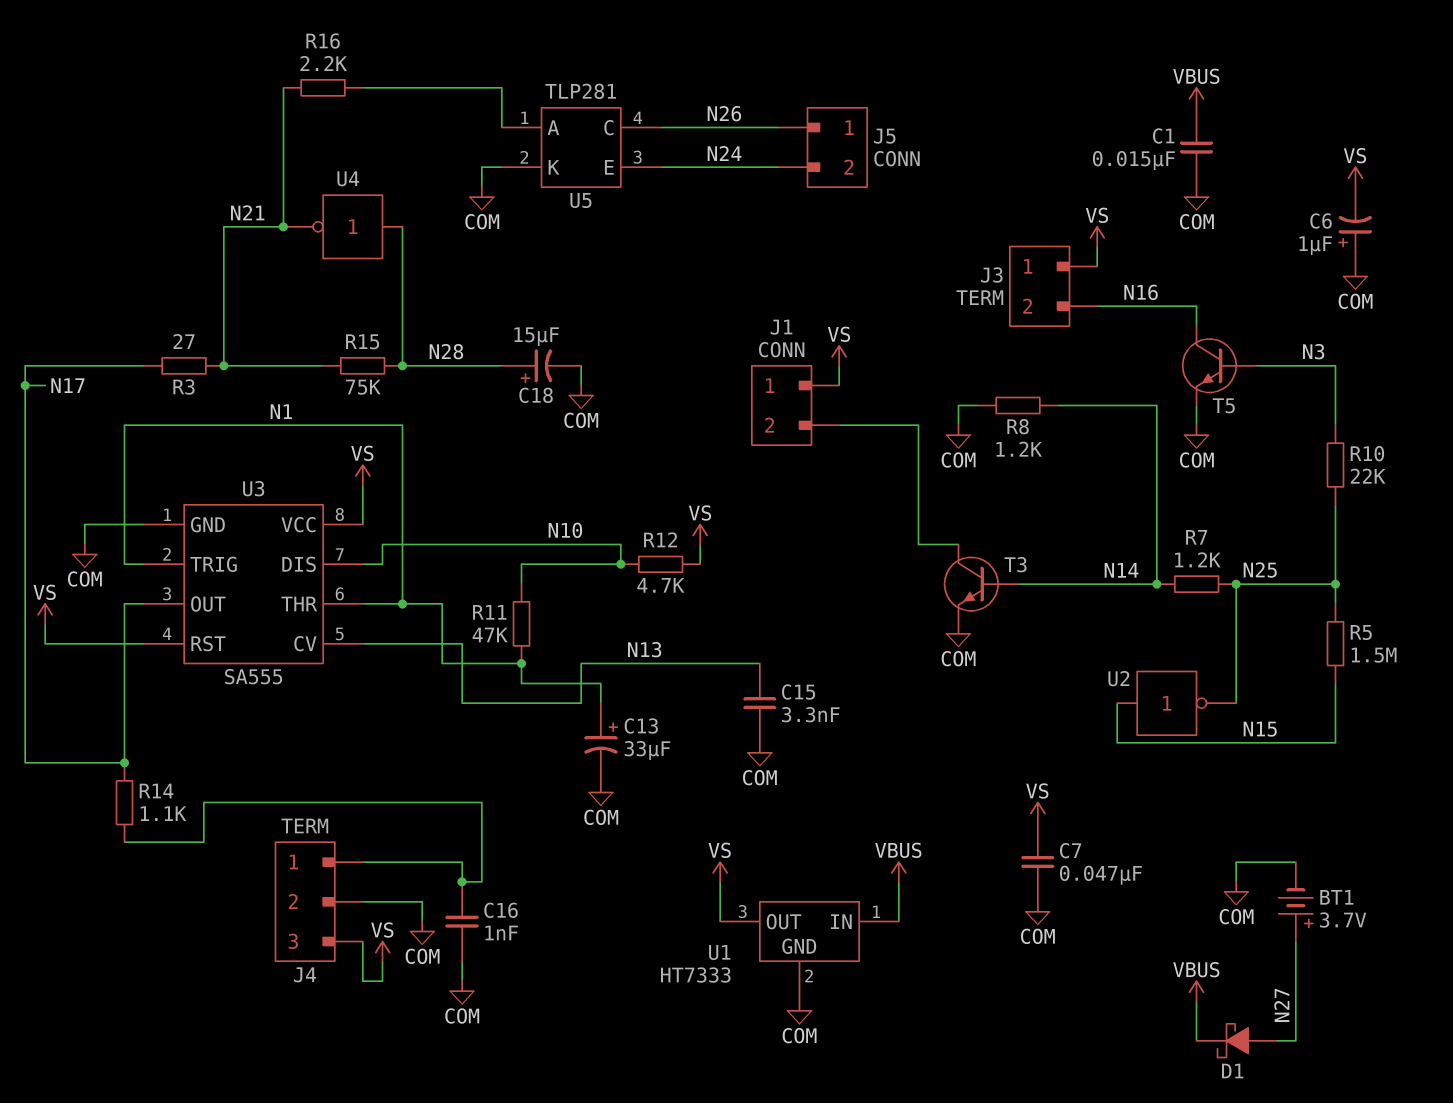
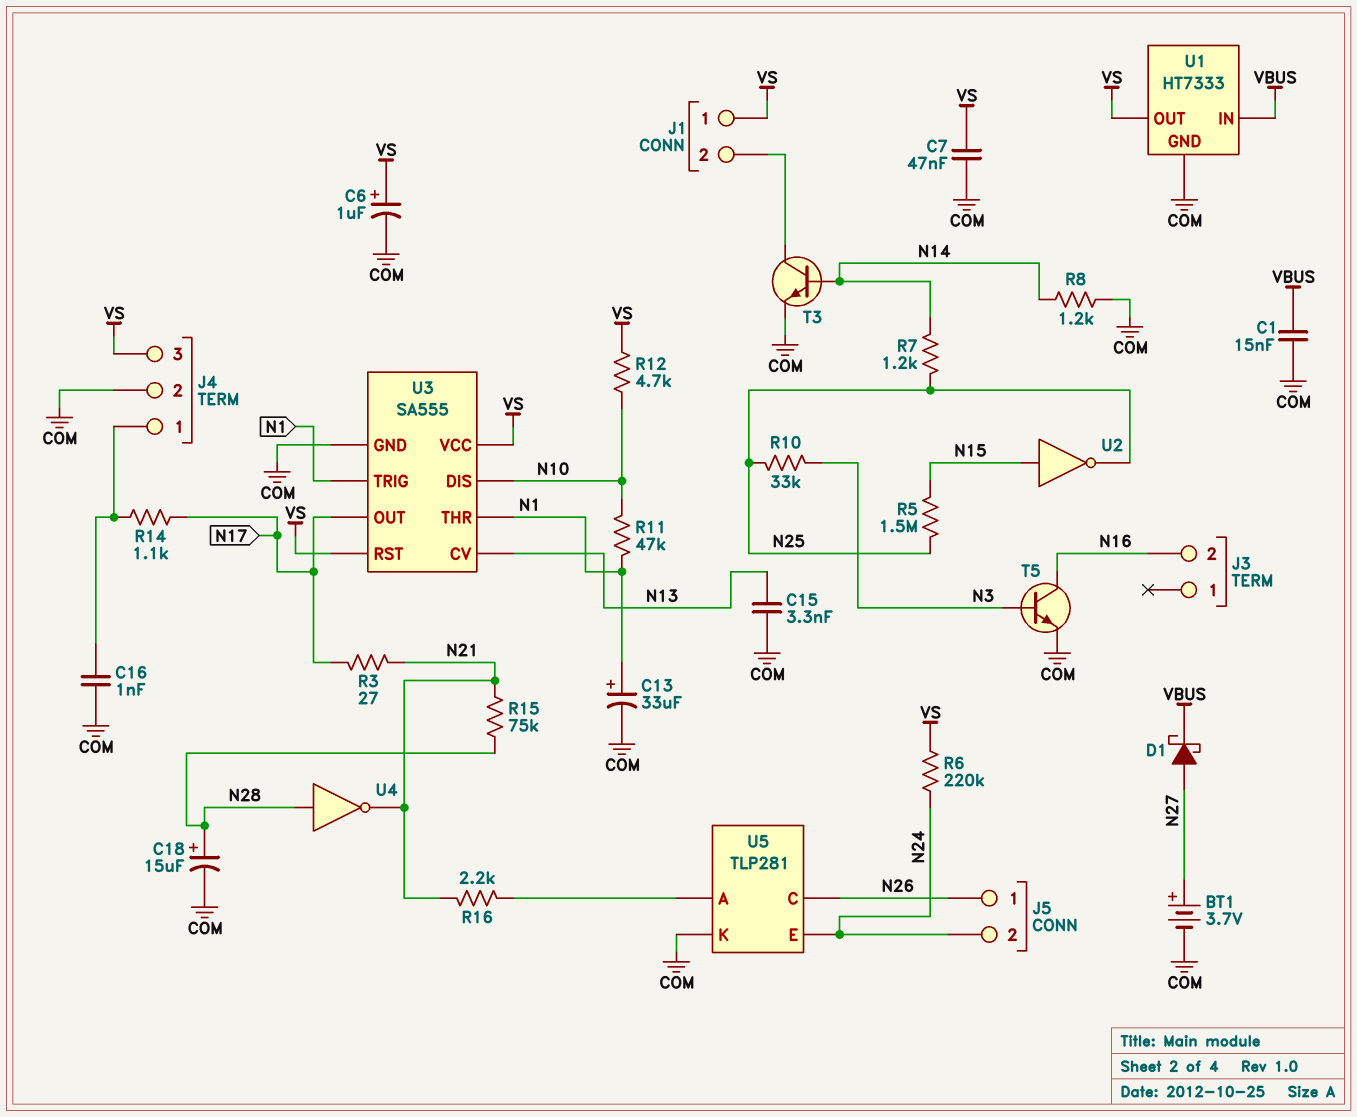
C6: 1uF (plus COM, minus VS) -> 1uF (plus VS, minus COM)
J3 pin 1: VS -> none
R6: none -> 220k (N24, VS)
R10: 22k (N3, N25) -> 33k (N3, N25)

